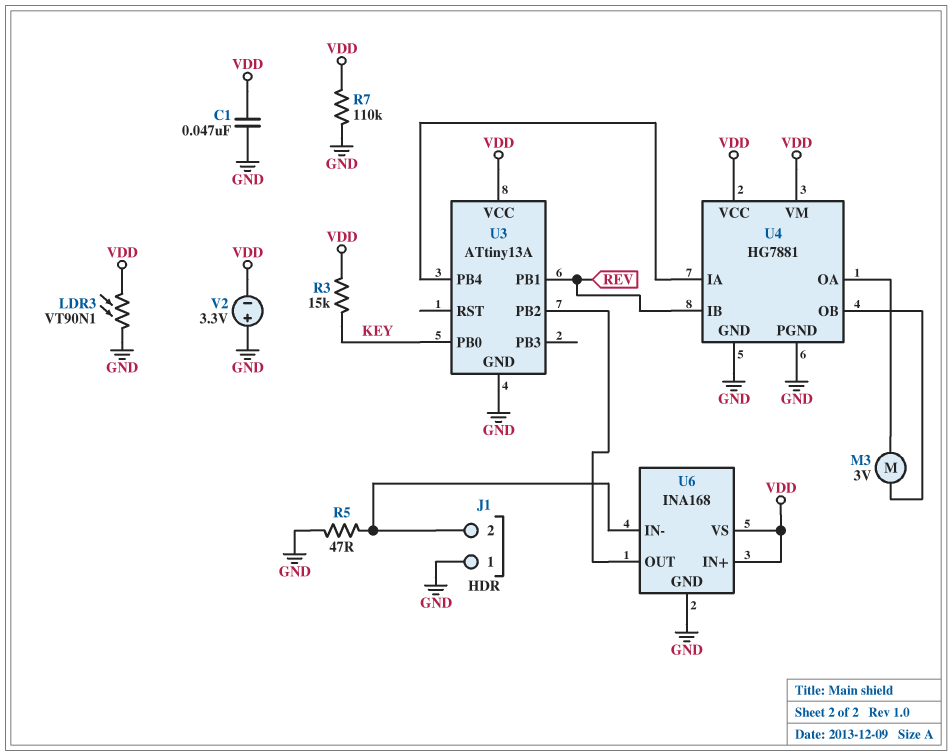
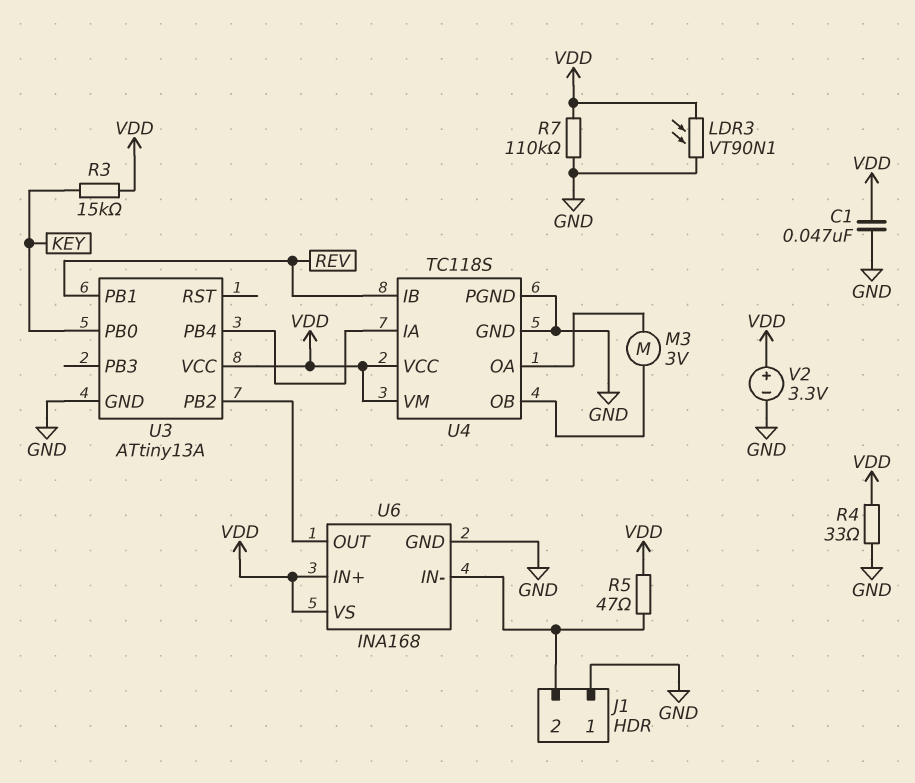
R4: none -> 33 (GND, VDD)
R5: 47 (GND, J1/2) -> 47 (J1/2, VDD)
U4: HG7881 -> TC118S
V2: 3.3V (plus GND, minus VDD) -> 3.3V (plus VDD, minus GND)

